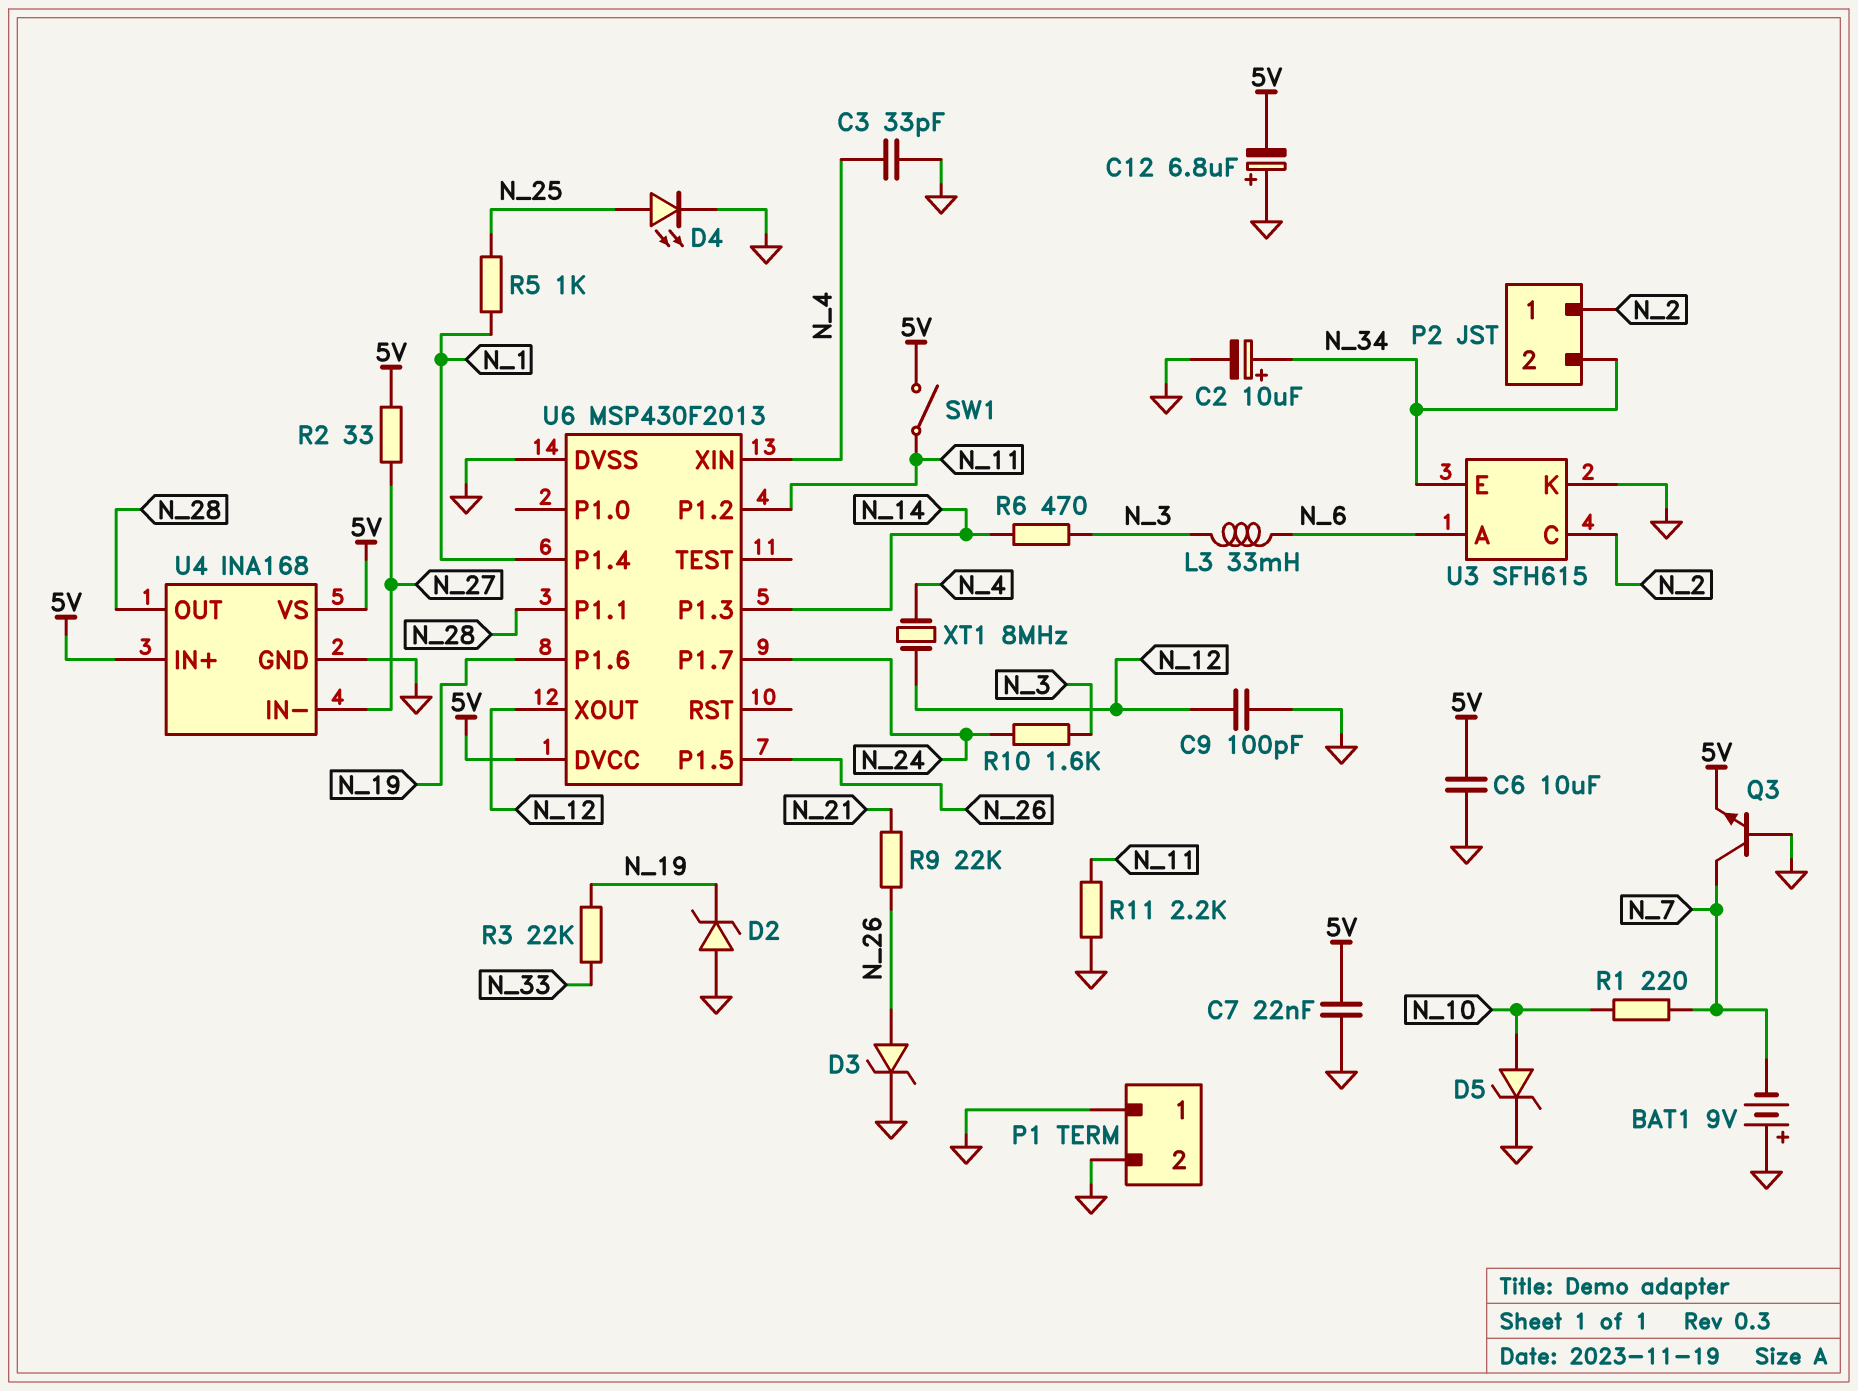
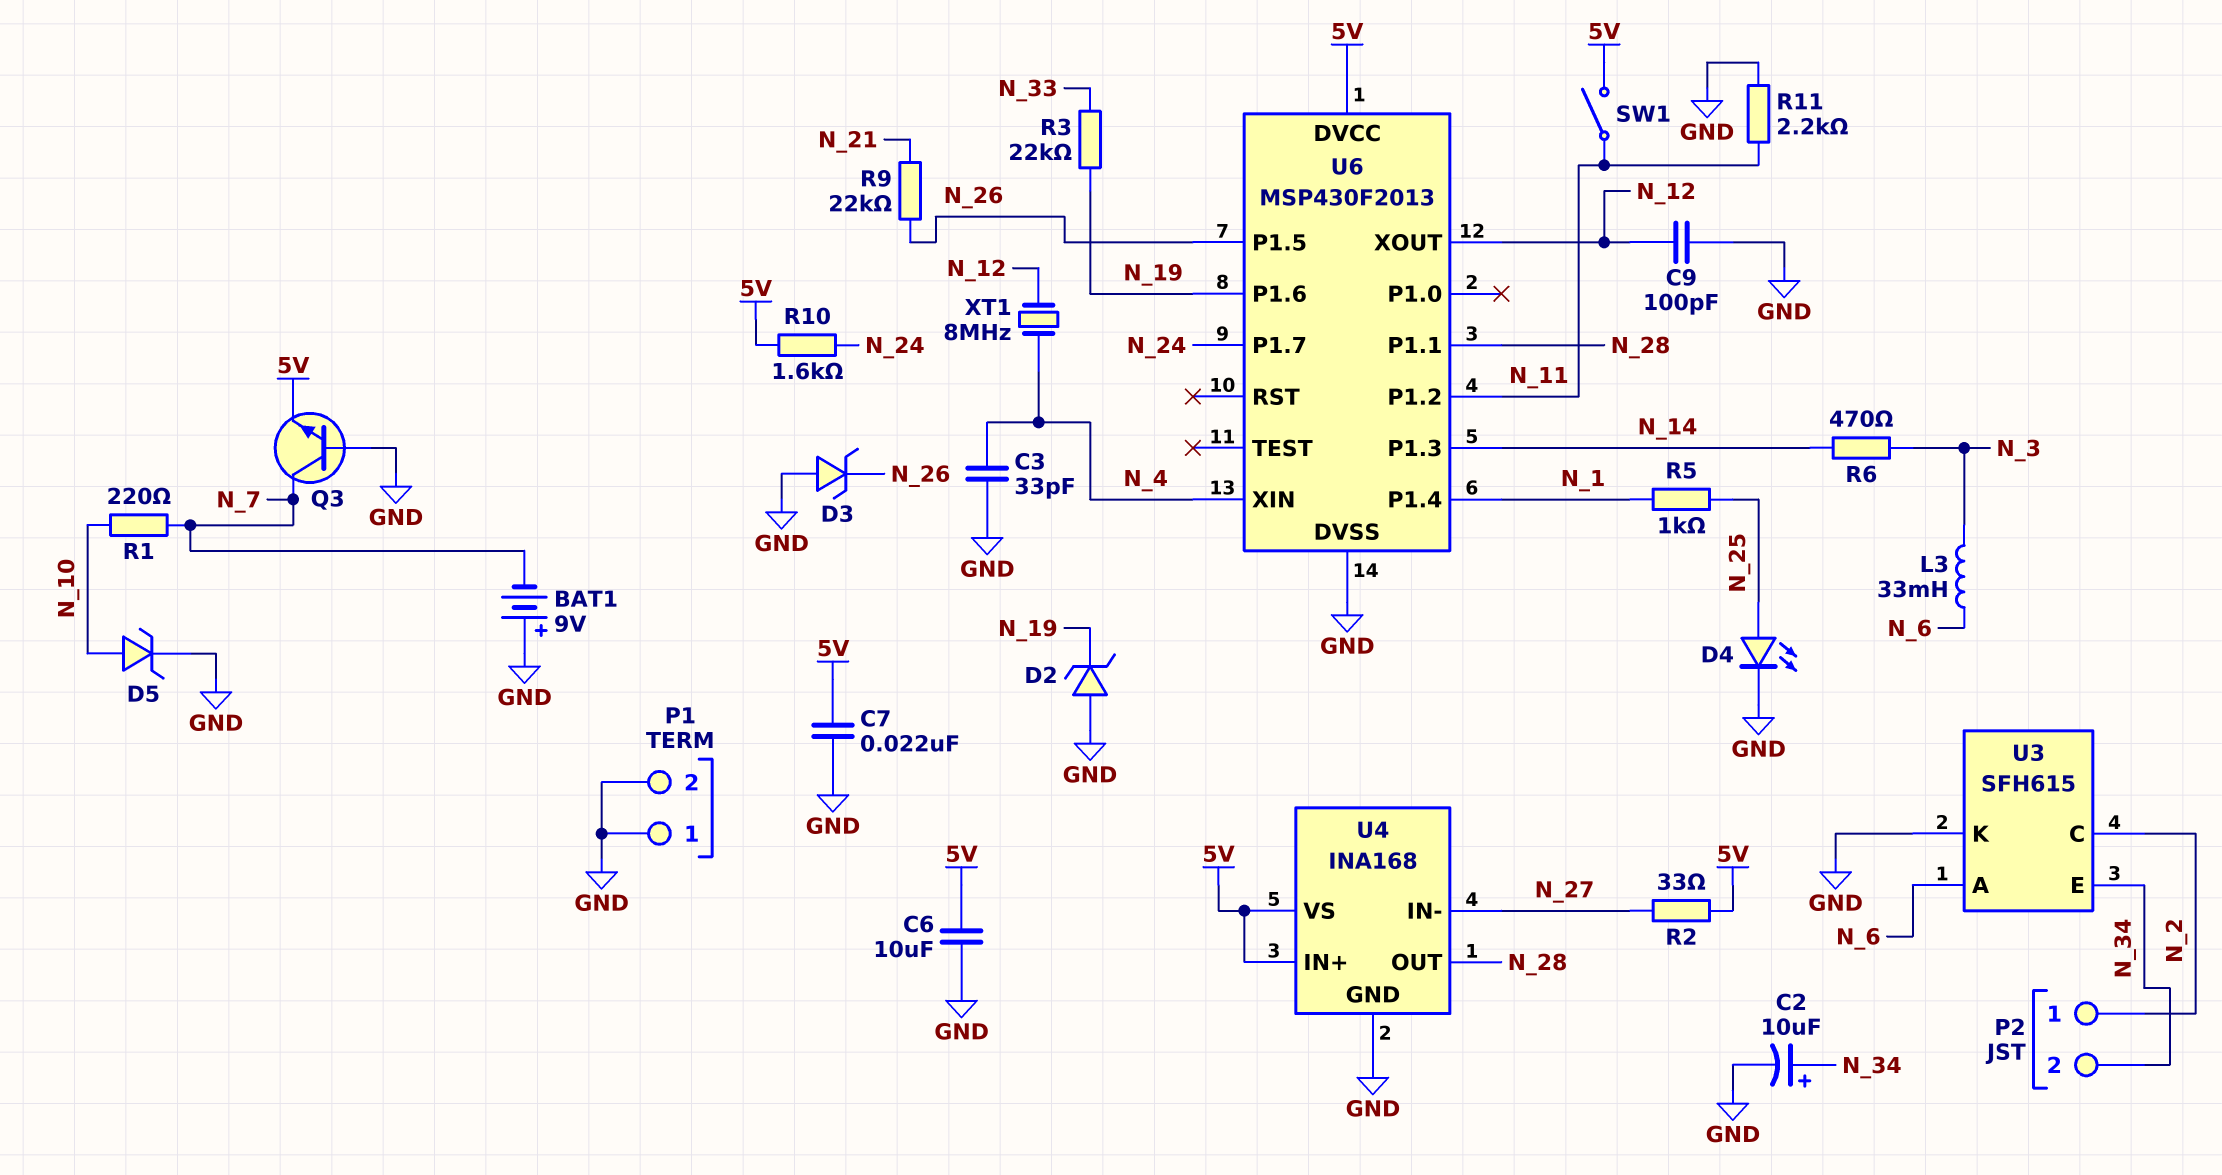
C12: 6.8uF (plus GND, minus 5V) -> none
D3: zener (A N_26, K GND) -> zener (A GND, K N_26)
R10: 1.6k (N_3, N_24) -> 1.6k (5V, N_24)

